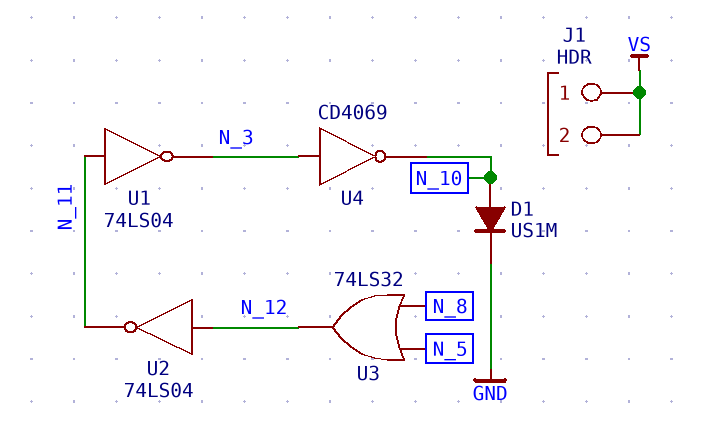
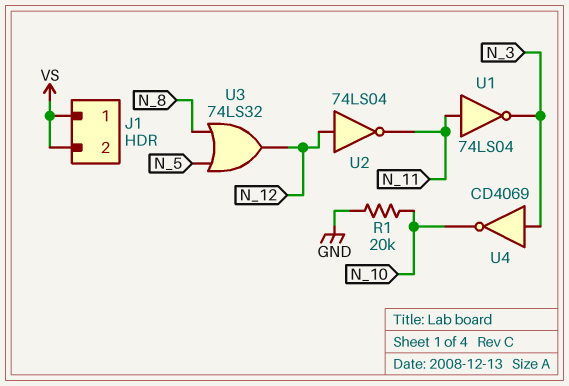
D1: diode US1M (A N_10, K GND) -> none
R1: none -> 20k (GND, N_10)

